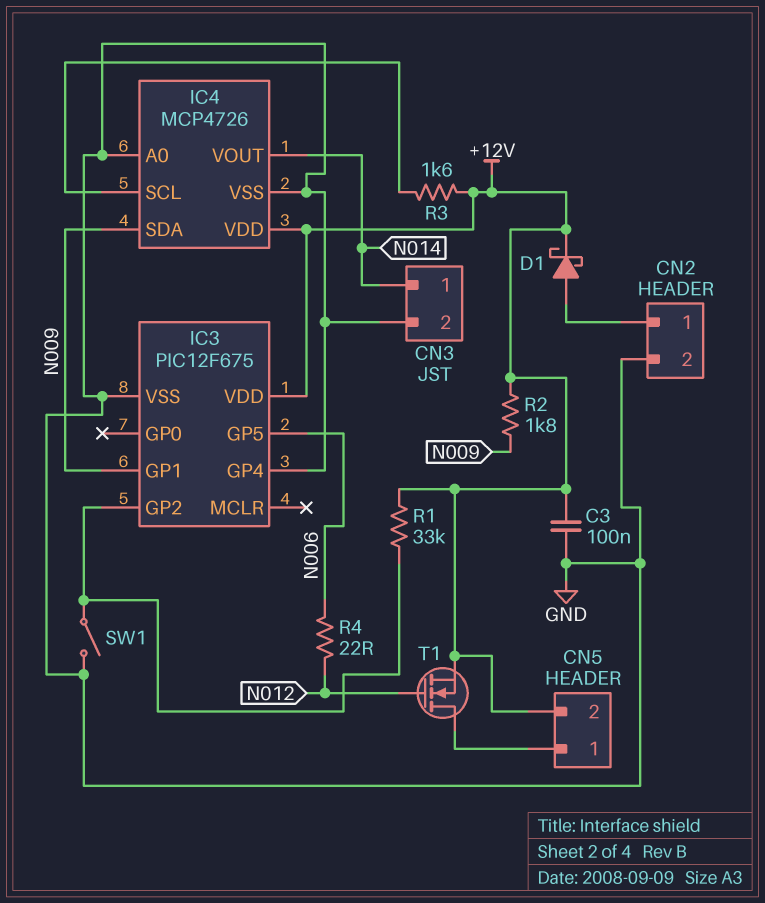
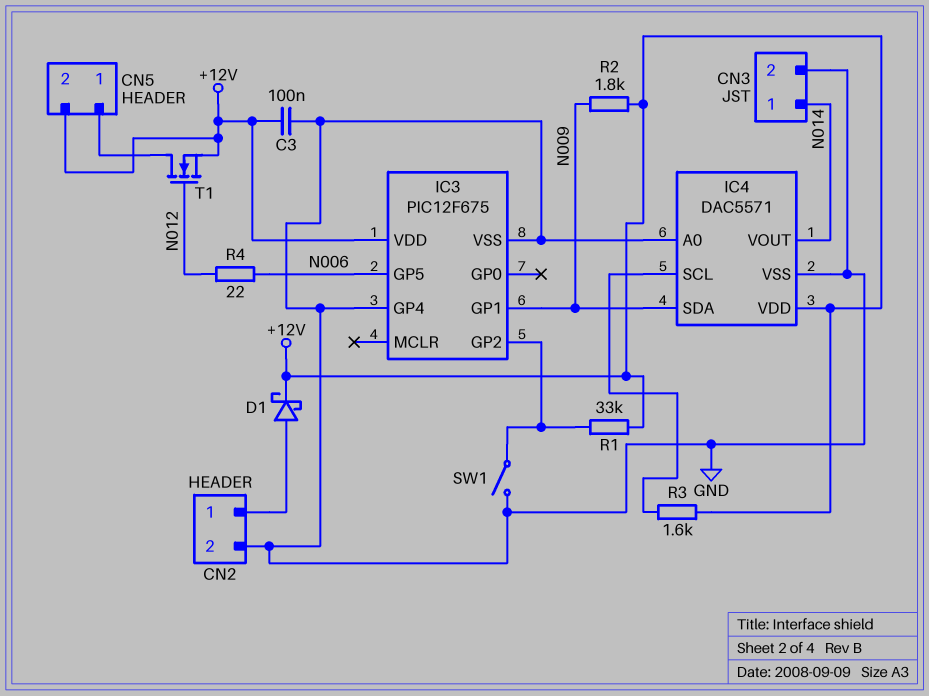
IC4: MCP4726 -> DAC5571

